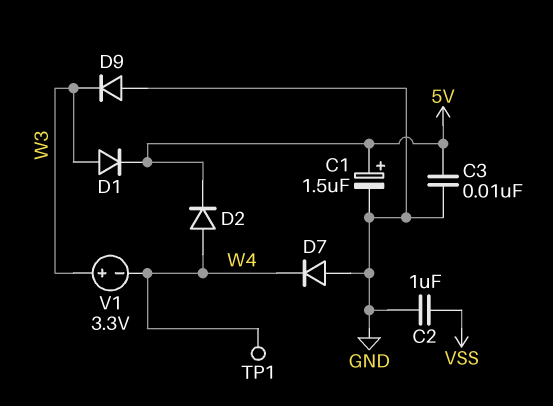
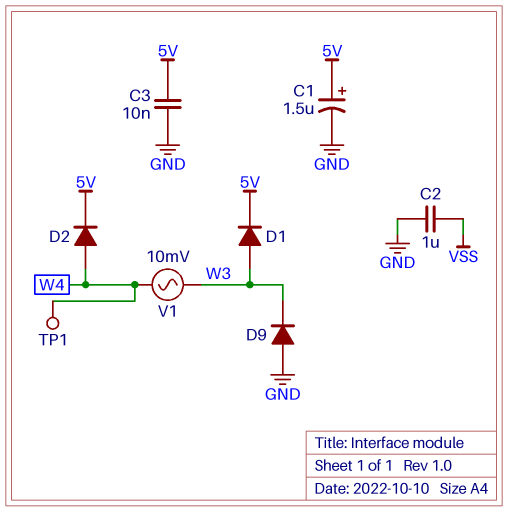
D7: diode (A GND, K W4) -> none
V1: 3.3V (plus W3, minus W4) -> AC 10mV (W3, W4)

